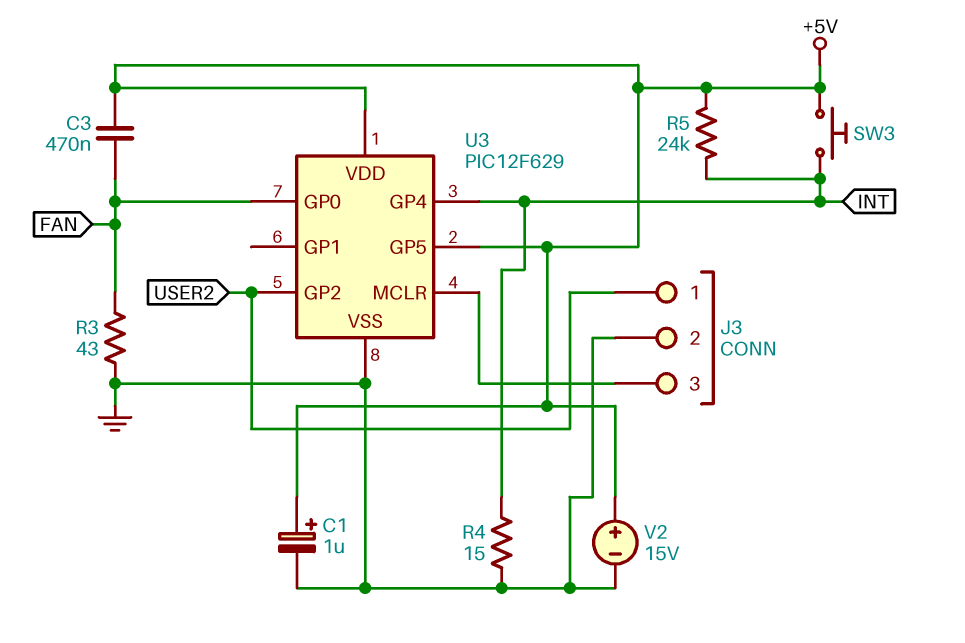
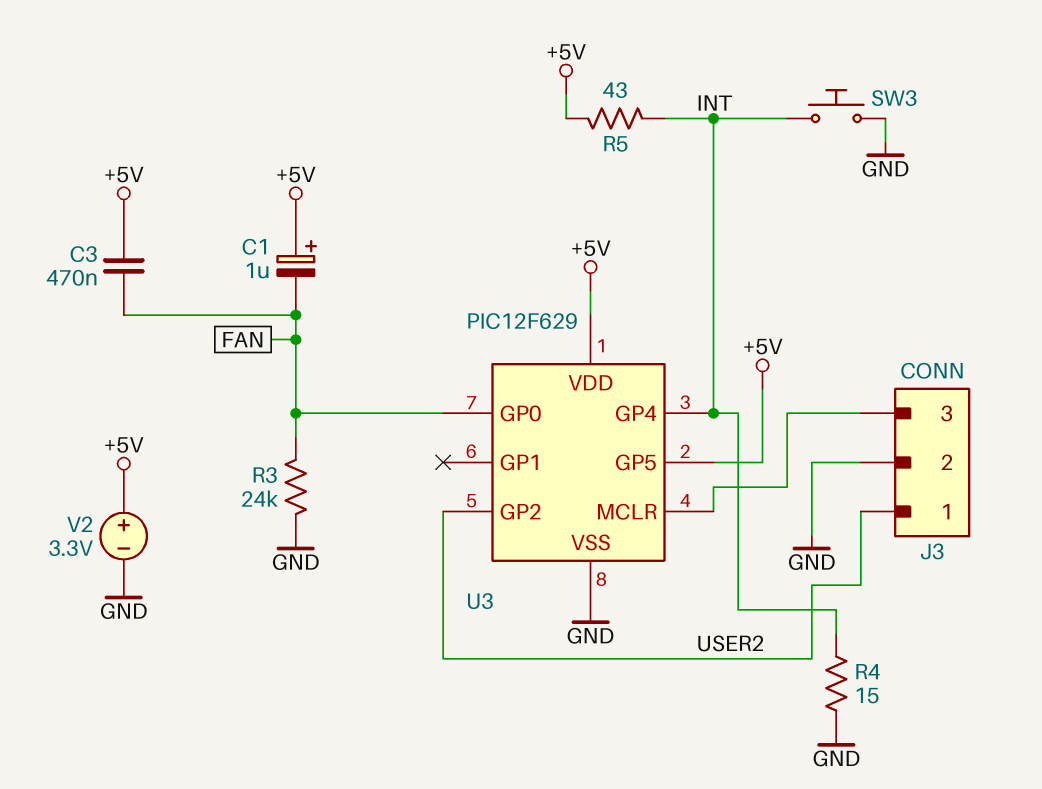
C1: 1uF (plus +5V, minus GND) -> 1uF (plus +5V, minus FAN)
R3: 43 (FAN, GND) -> 24k (FAN, GND)
R5: 24k (+5V, INT) -> 43 (+5V, INT)
SW3: button (+5V, INT) -> button (GND, INT)
V2: 15V (plus +5V, minus GND) -> 3.3V (plus +5V, minus GND)

